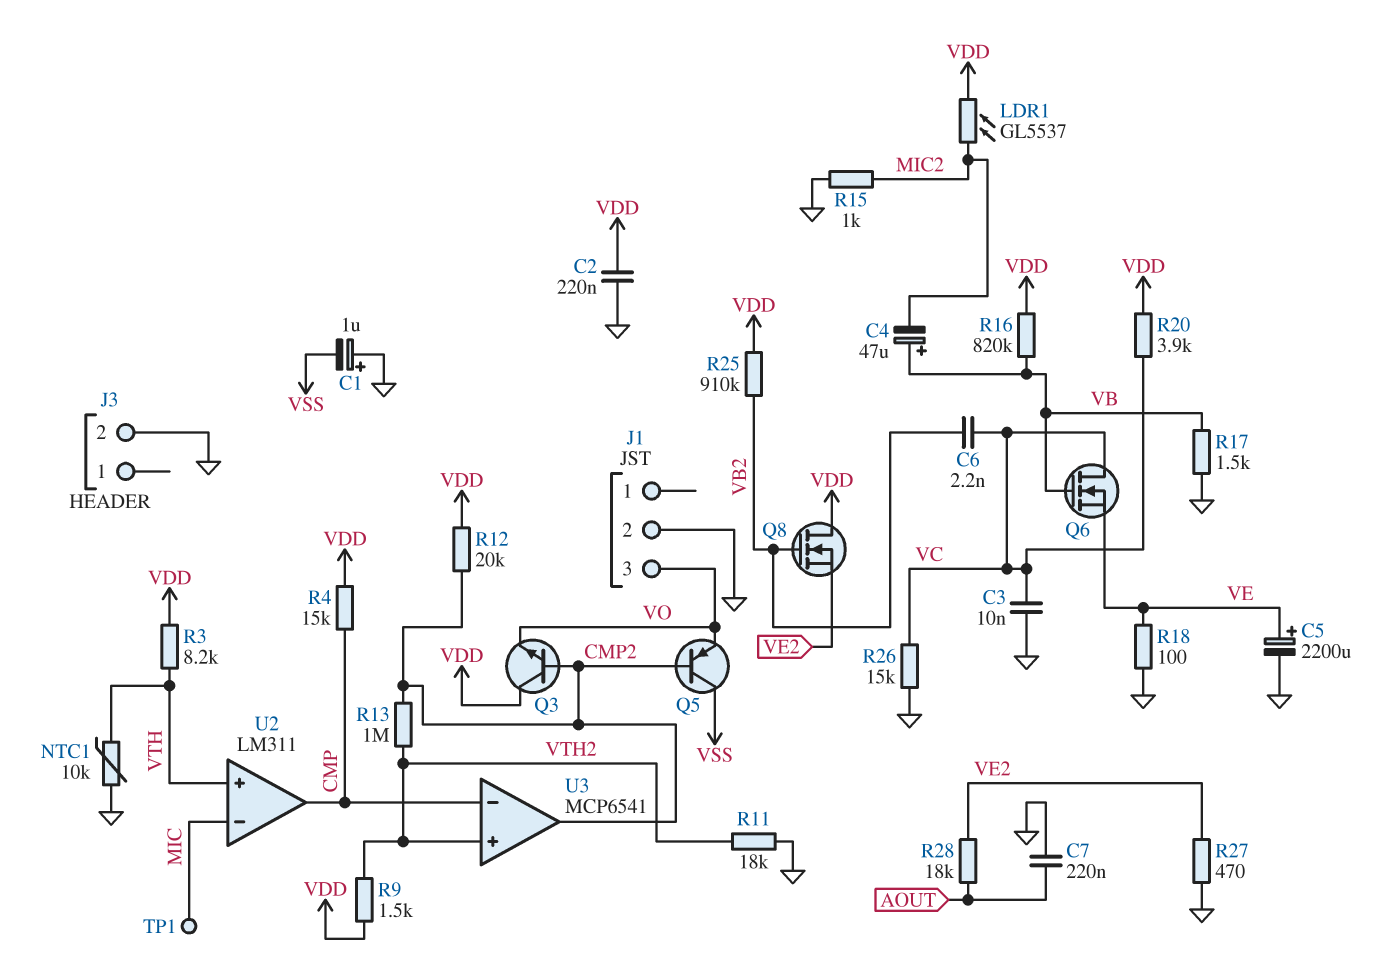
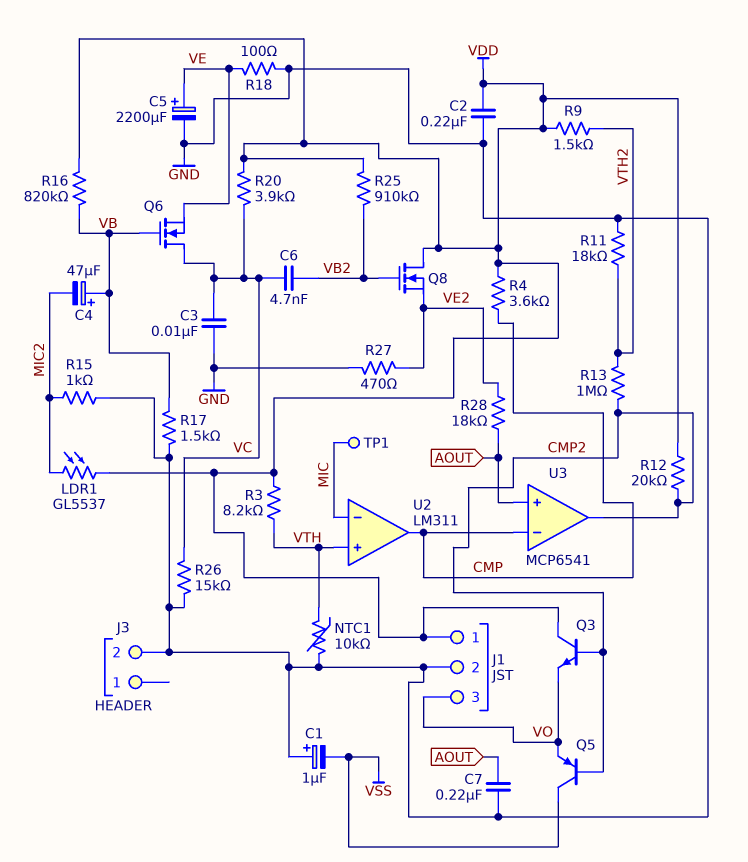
C6: 2.2nF (VB2, VC) -> 4.7nF (VB2, VC)
J1 pin 1: none -> VDD
R4: 15k (CMP, VDD) -> 3.6k (CMP, VDD)
U3 pin in+: VTH2 -> AOUT

